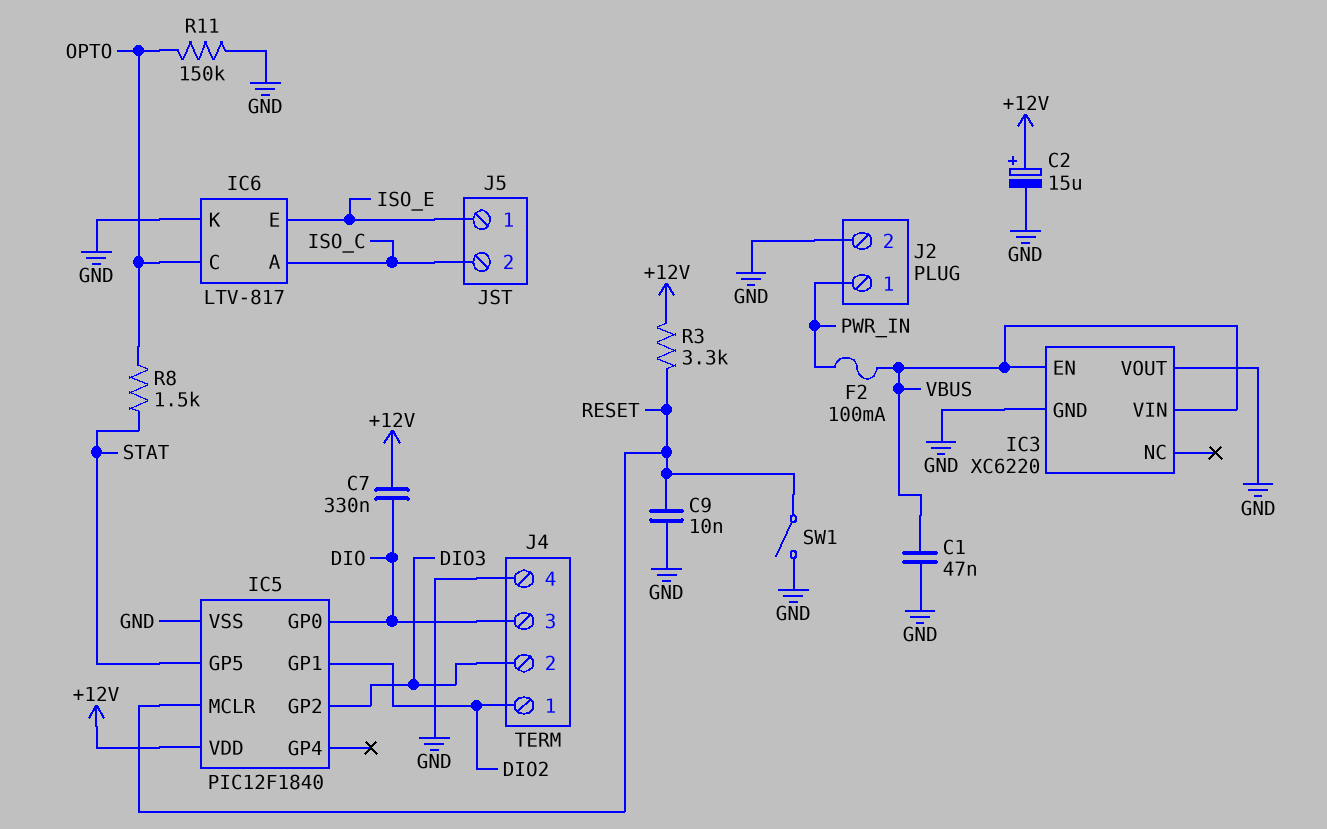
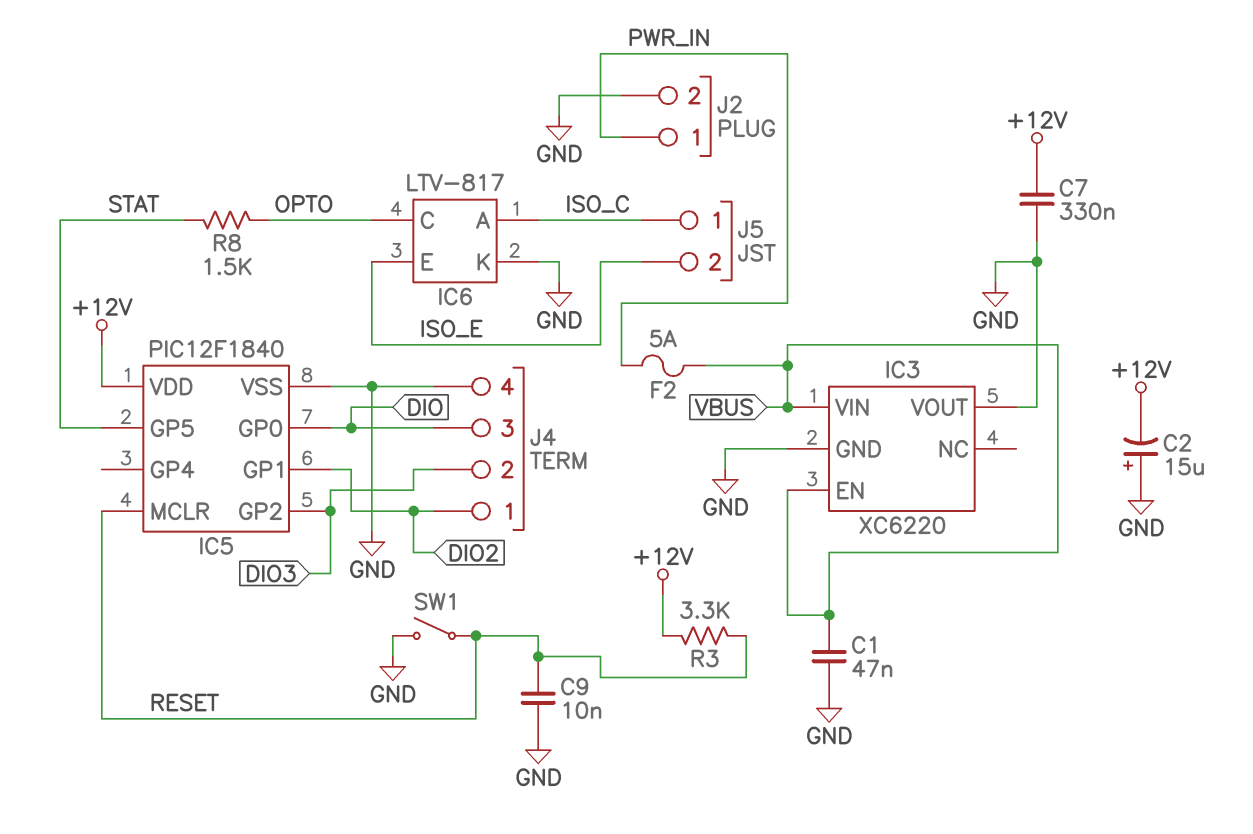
C2: 15uF (plus +12V, minus GND) -> 15uF (plus GND, minus +12V)
C7: 330nF (+12V, DIO) -> 330nF (+12V, GND)
F2: 100mA (PWR_IN, VBUS) -> 5A (PWR_IN, VBUS)
J5 pin 1: ISO_E -> ISO_C
J5 pin 2: ISO_C -> ISO_E
R11: 150k (GND, OPTO) -> none

